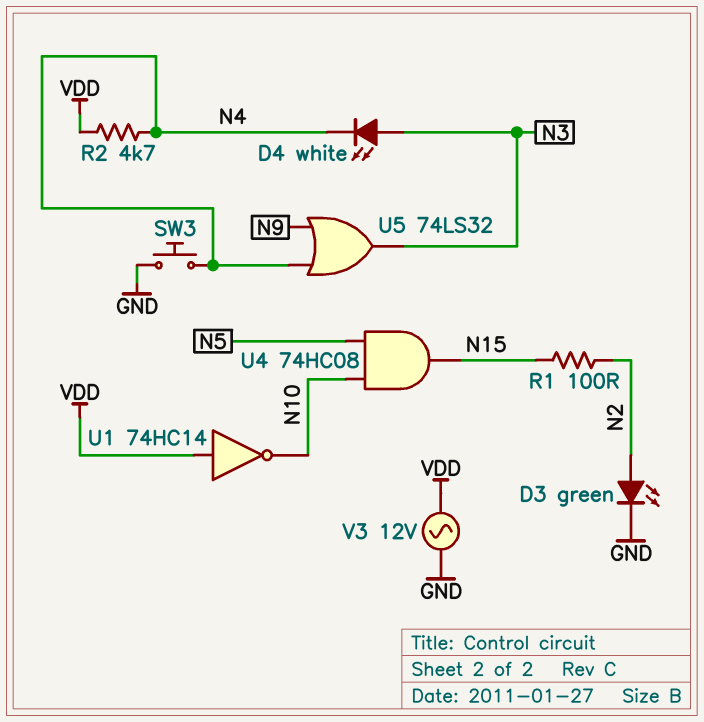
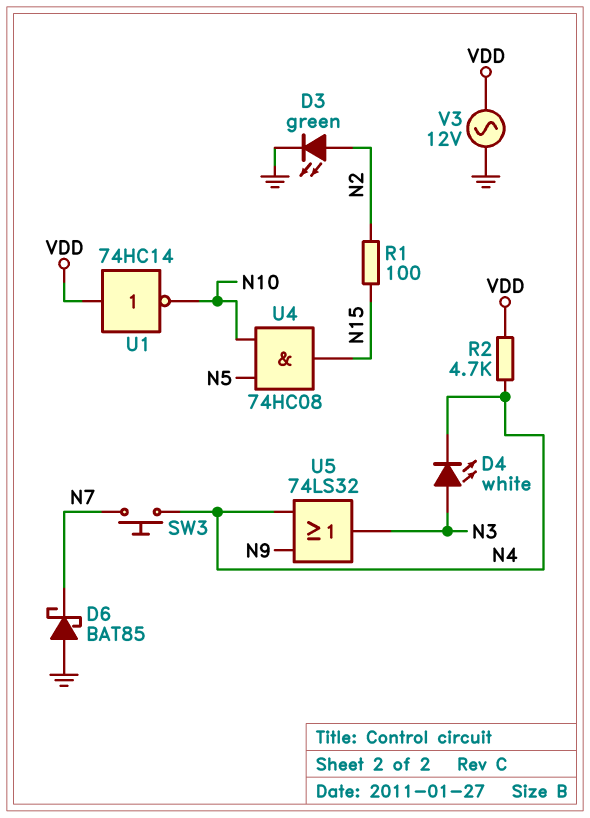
D6: none -> schottky BAT85 (A GND, K N7)
SW3: button (GND, N4) -> button (N4, N7)

